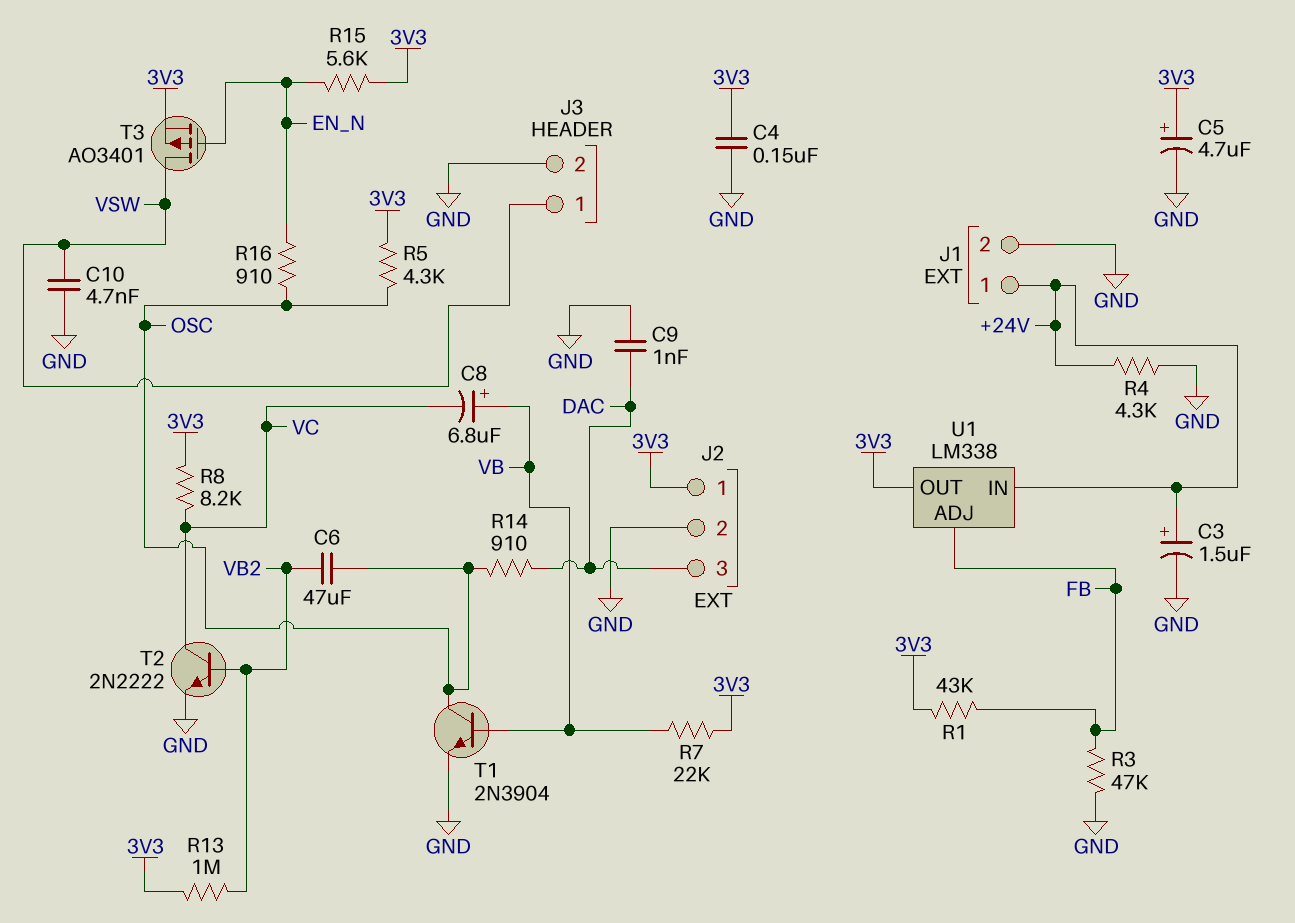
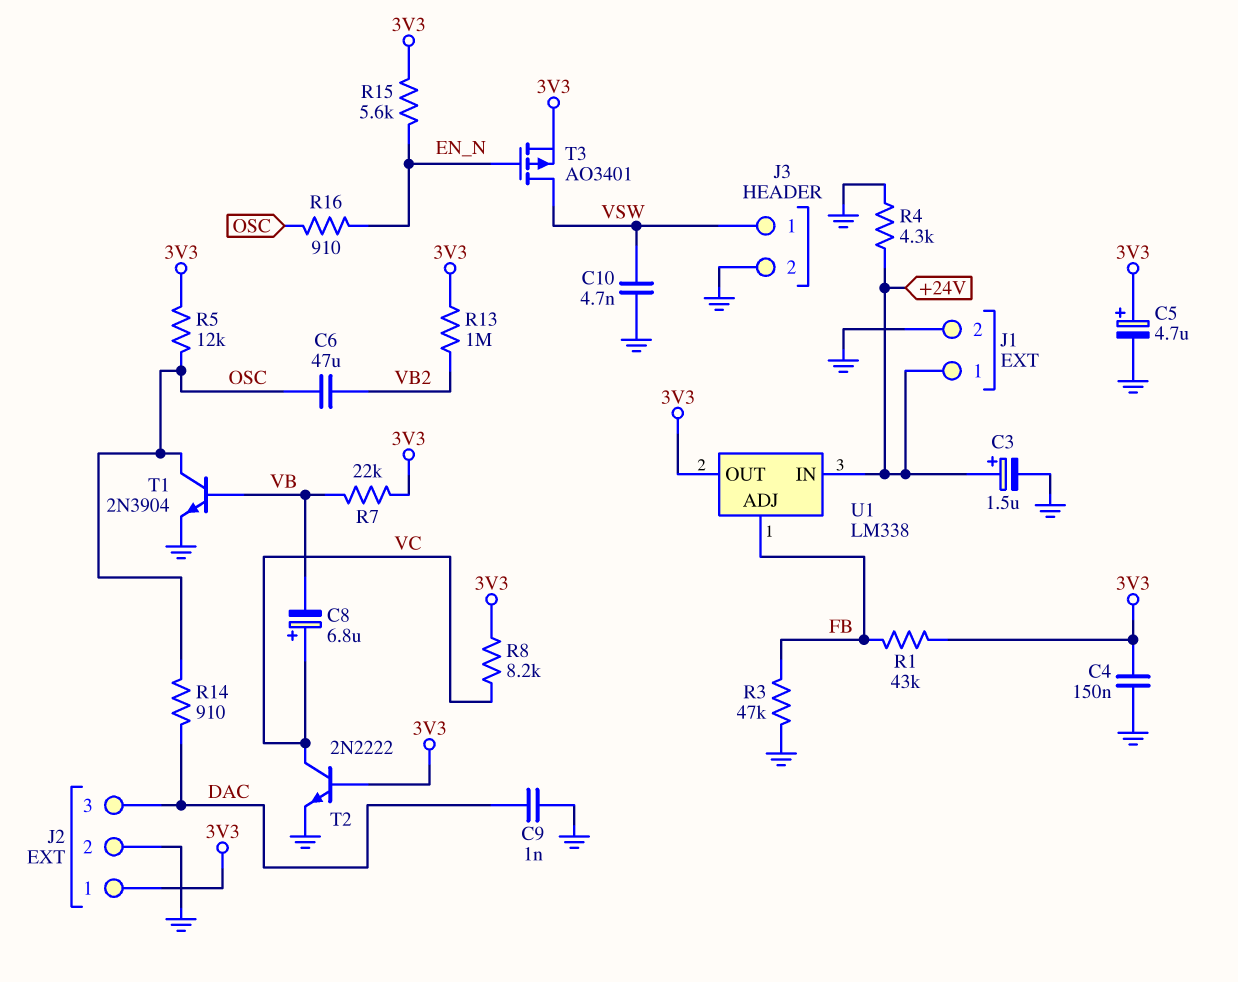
C8: 6.8uF (plus VB, minus VC) -> 6.8uF (plus VC, minus VB)
R5: 4.3k (3V3, OSC) -> 12k (3V3, OSC)
T2: NPN 2N2222 (B VB2, C VC, E GND) -> NPN 2N2222 (B 3V3, C VC, E GND)

